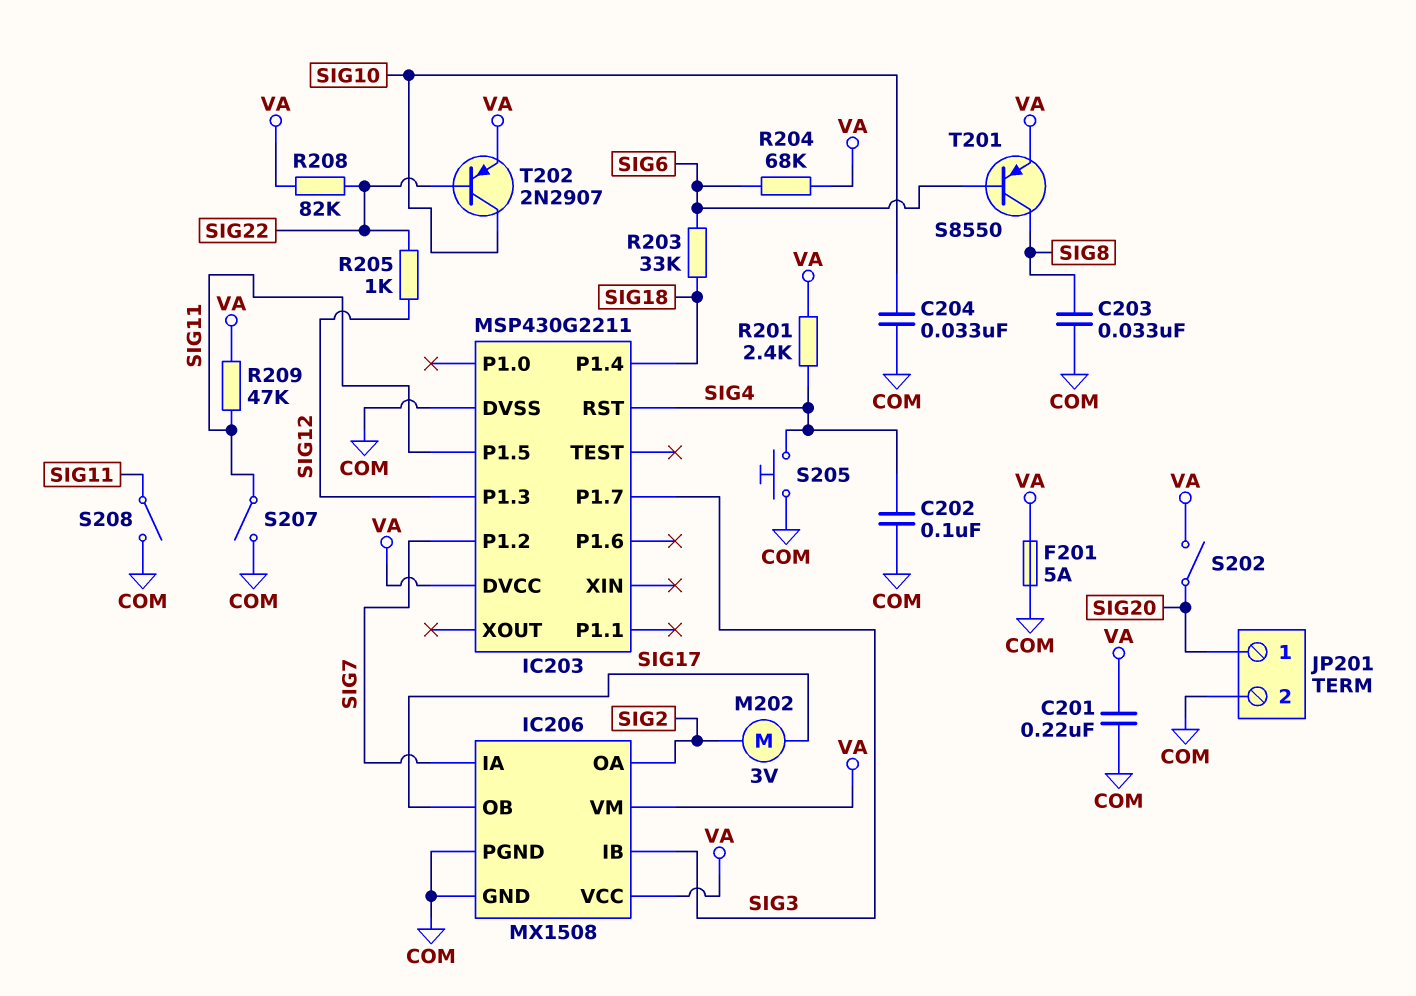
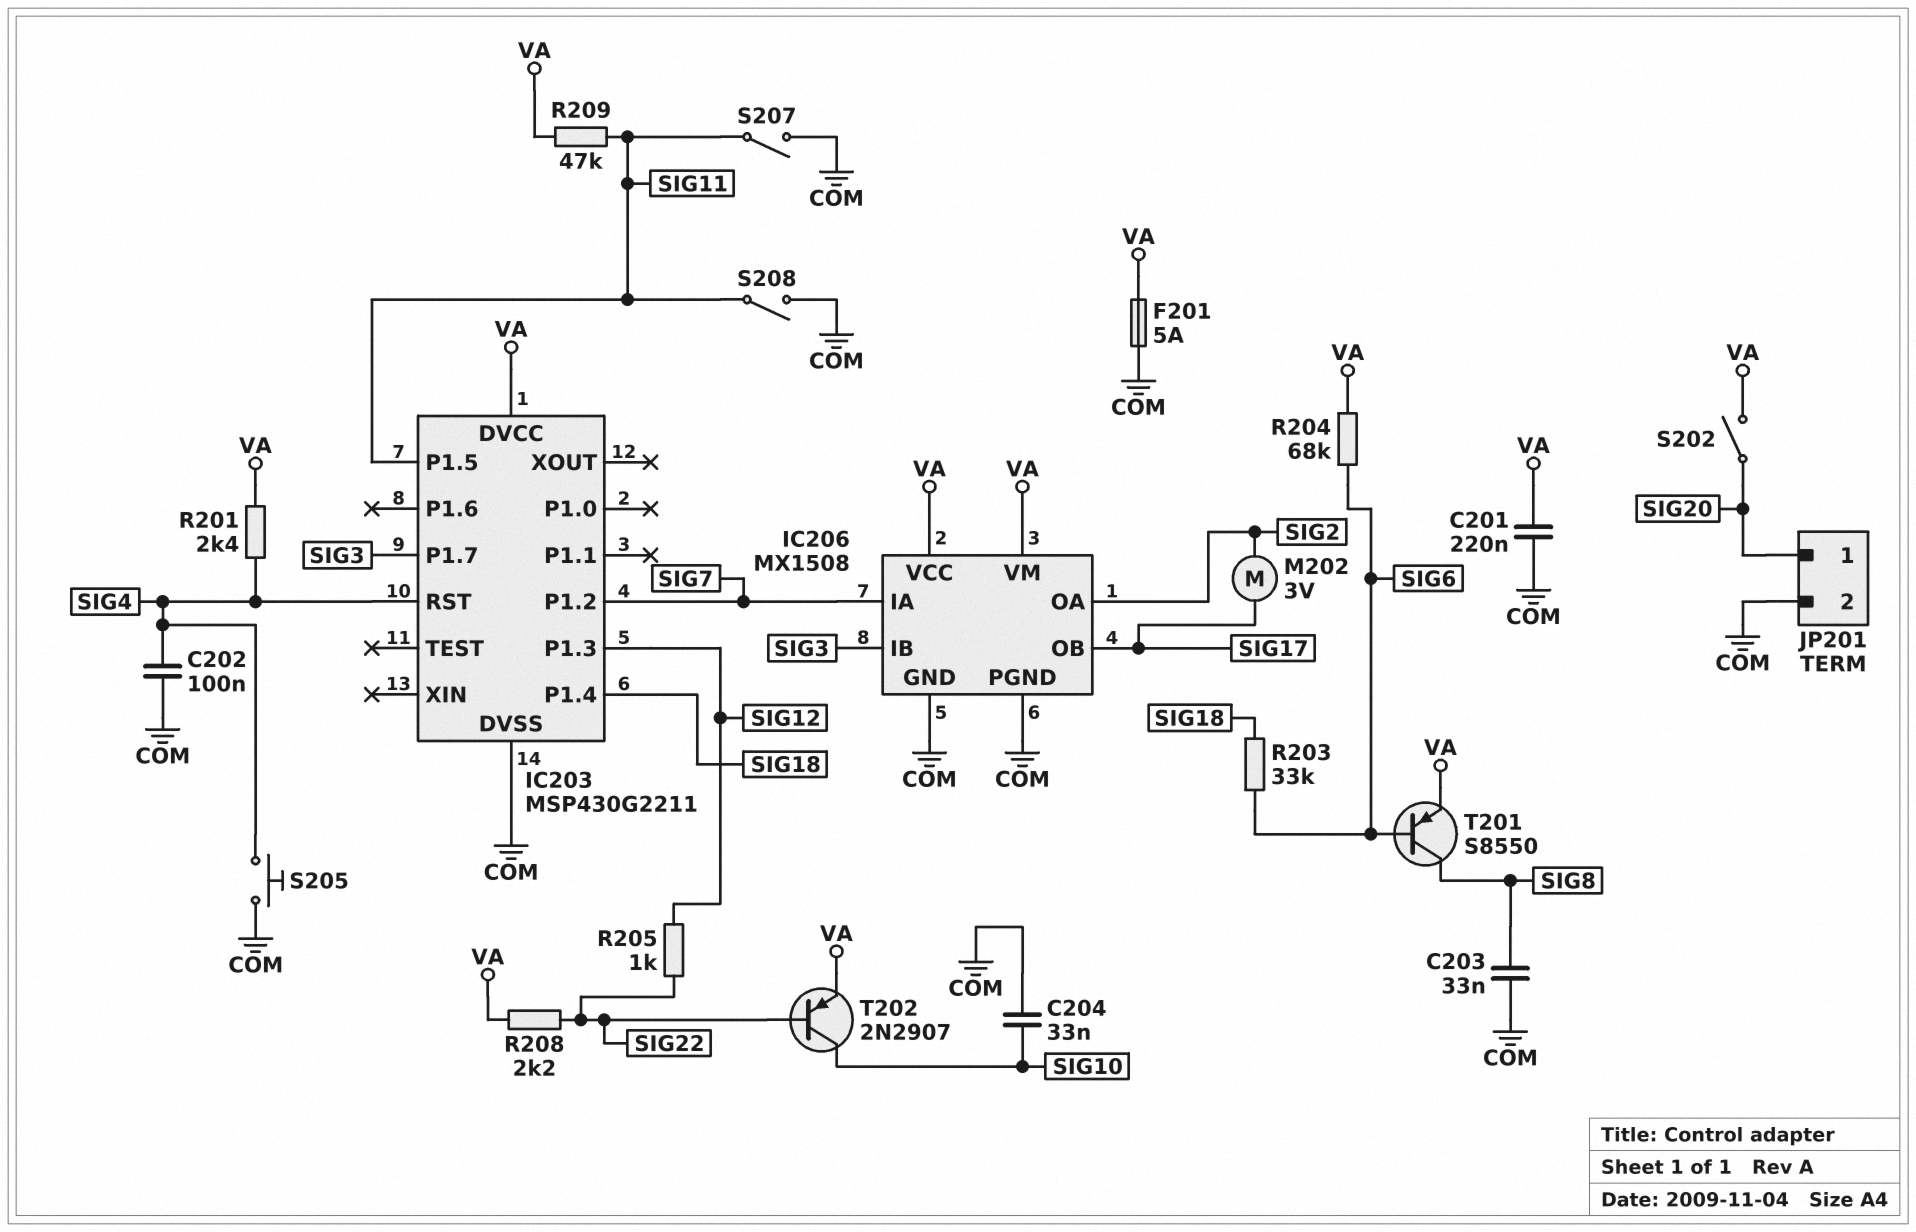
R208: 82k (SIG22, VA) -> 2.2k (SIG22, VA)

